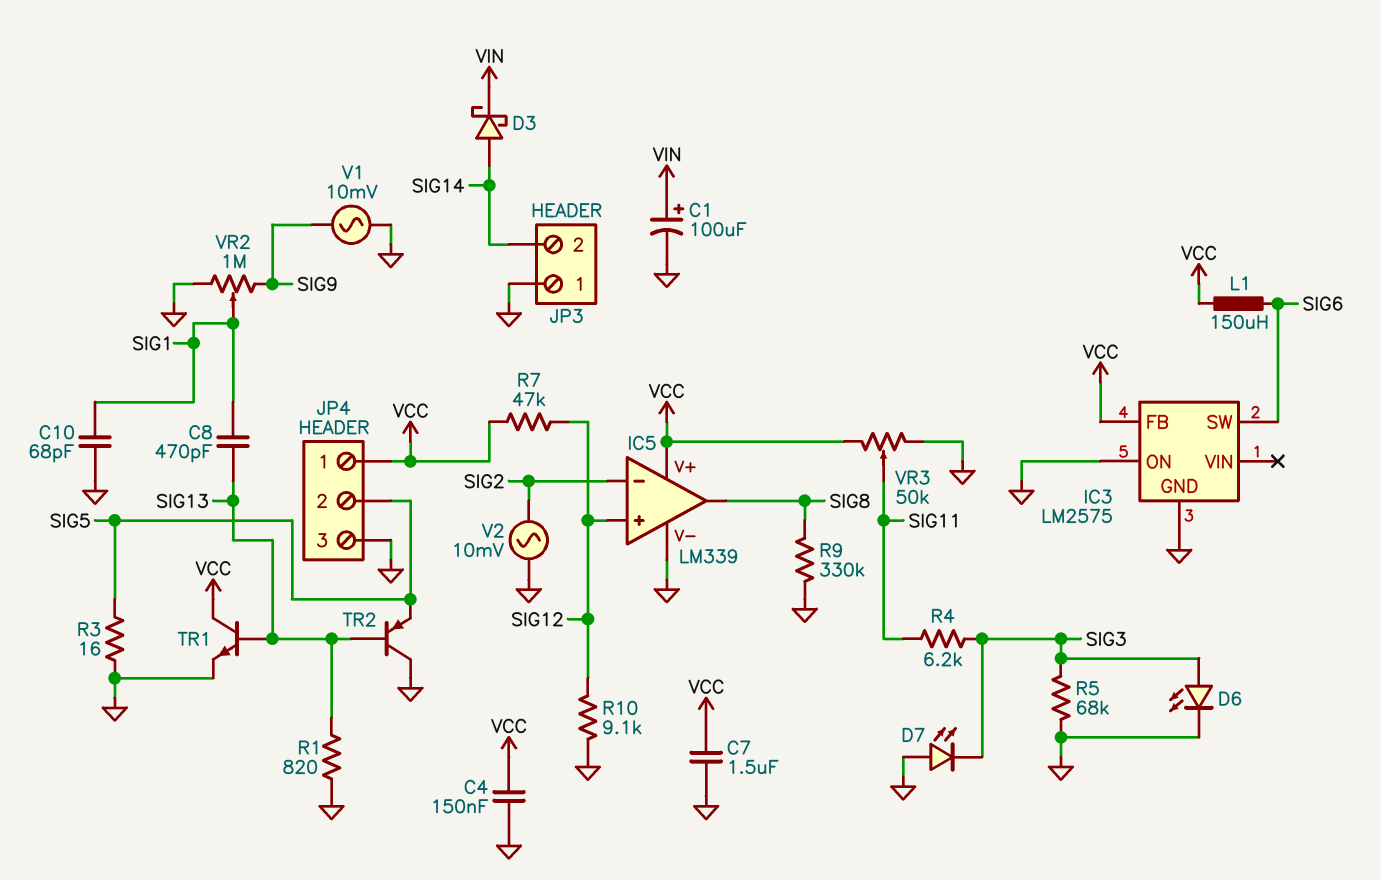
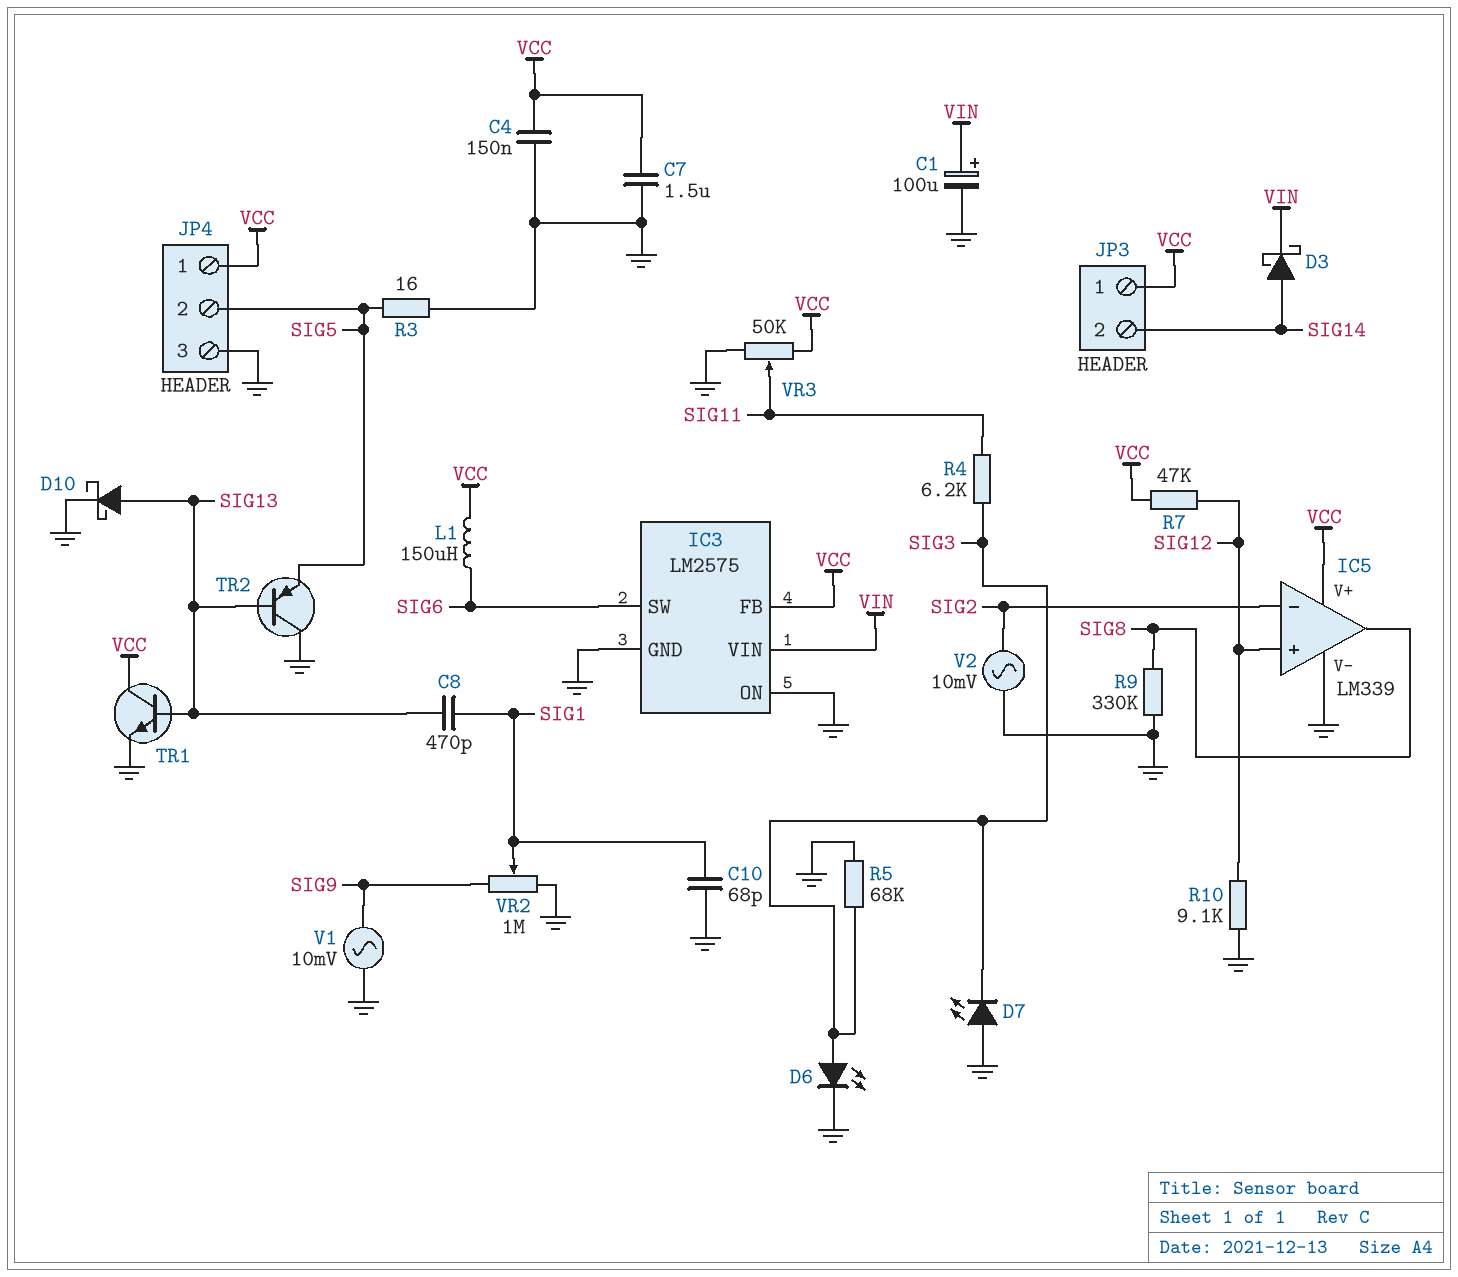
D10: none -> schottky (A SIG13, K GND)
IC3 pin VIN: none -> VIN
JP3 pin 1: GND -> VCC
R1: 820 (GND, SIG13) -> none

